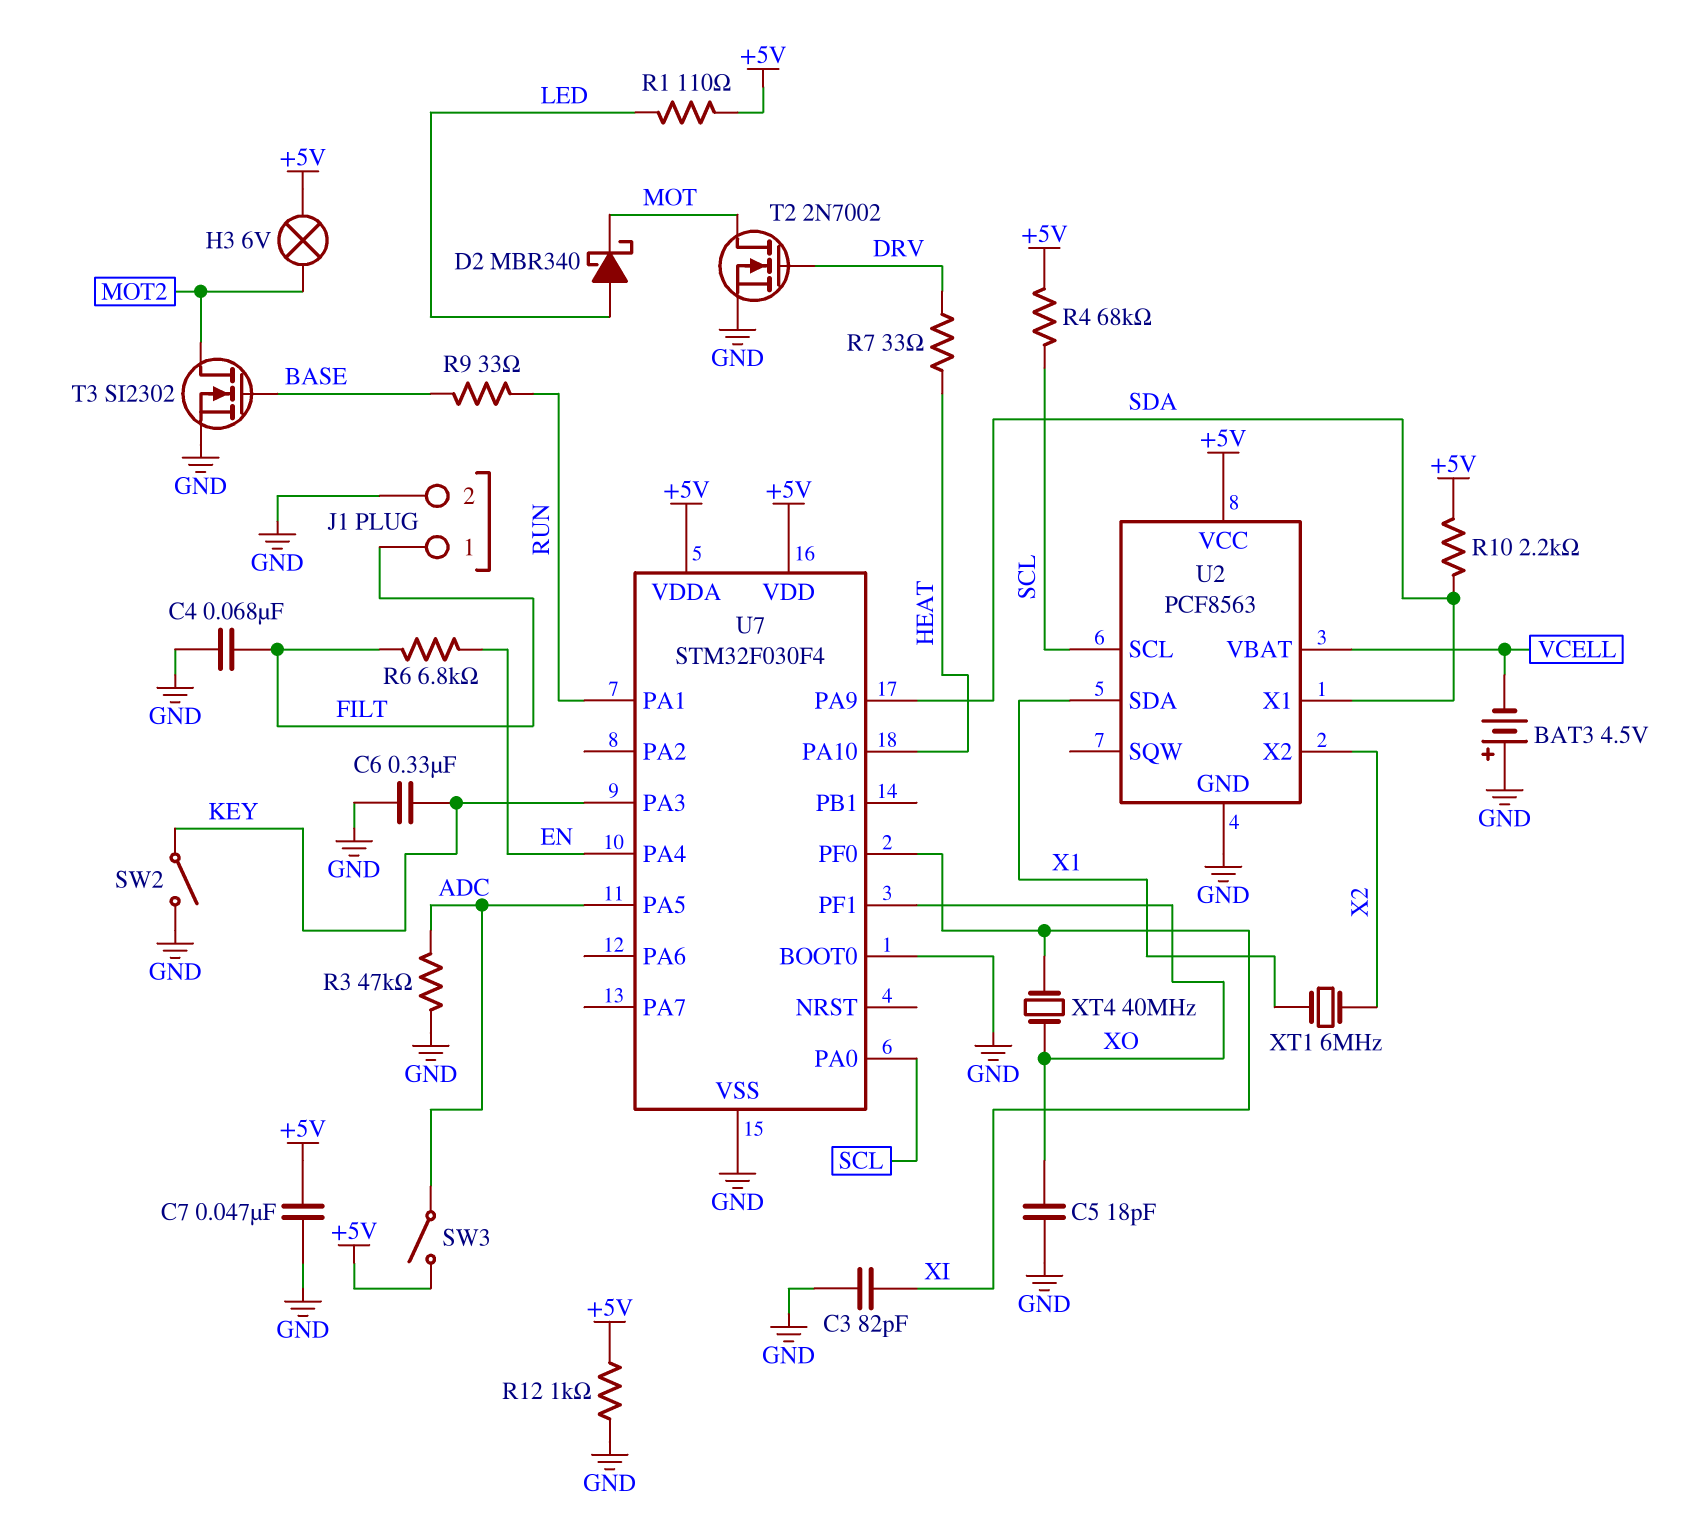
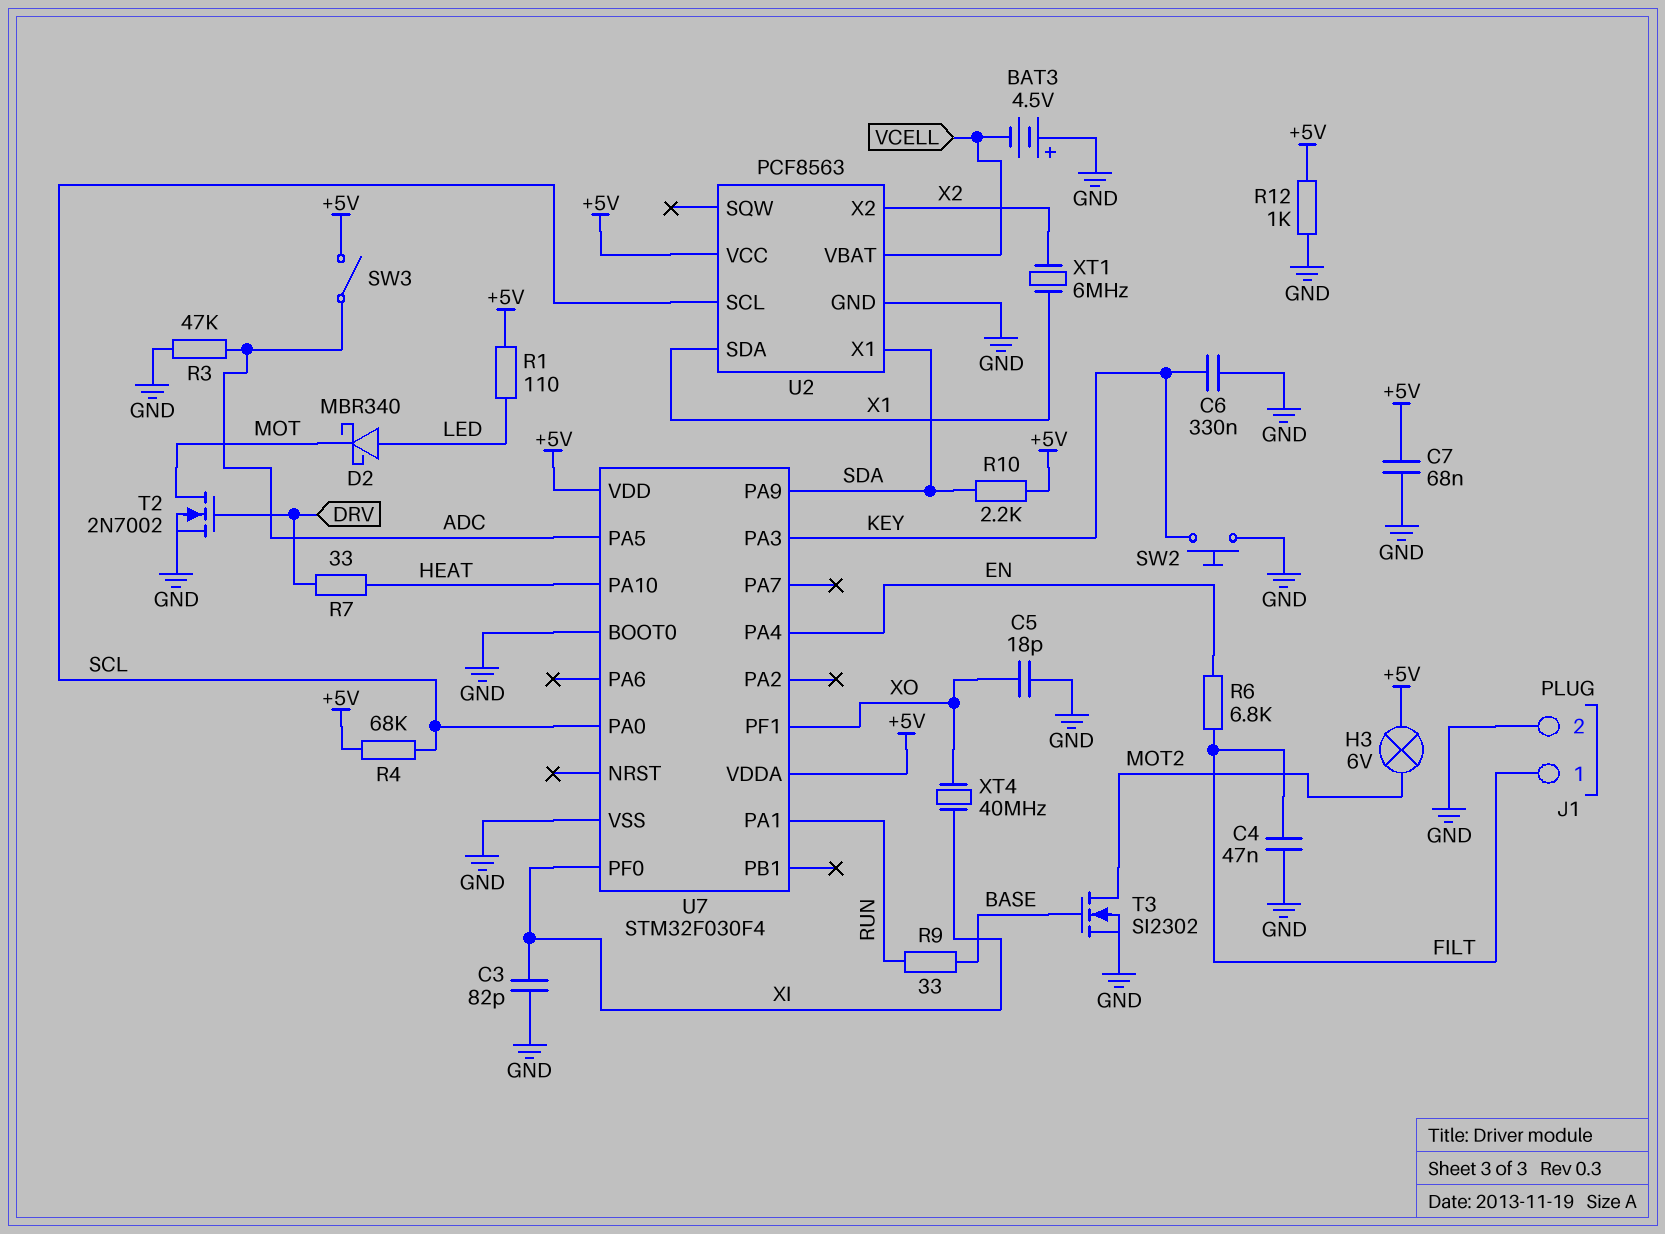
C4: 68nF (FILT, GND) -> 47nF (FILT, GND)
C7: 47nF (+5V, GND) -> 68nF (+5V, GND)
SW2: switch (GND, KEY) -> button (GND, KEY)

